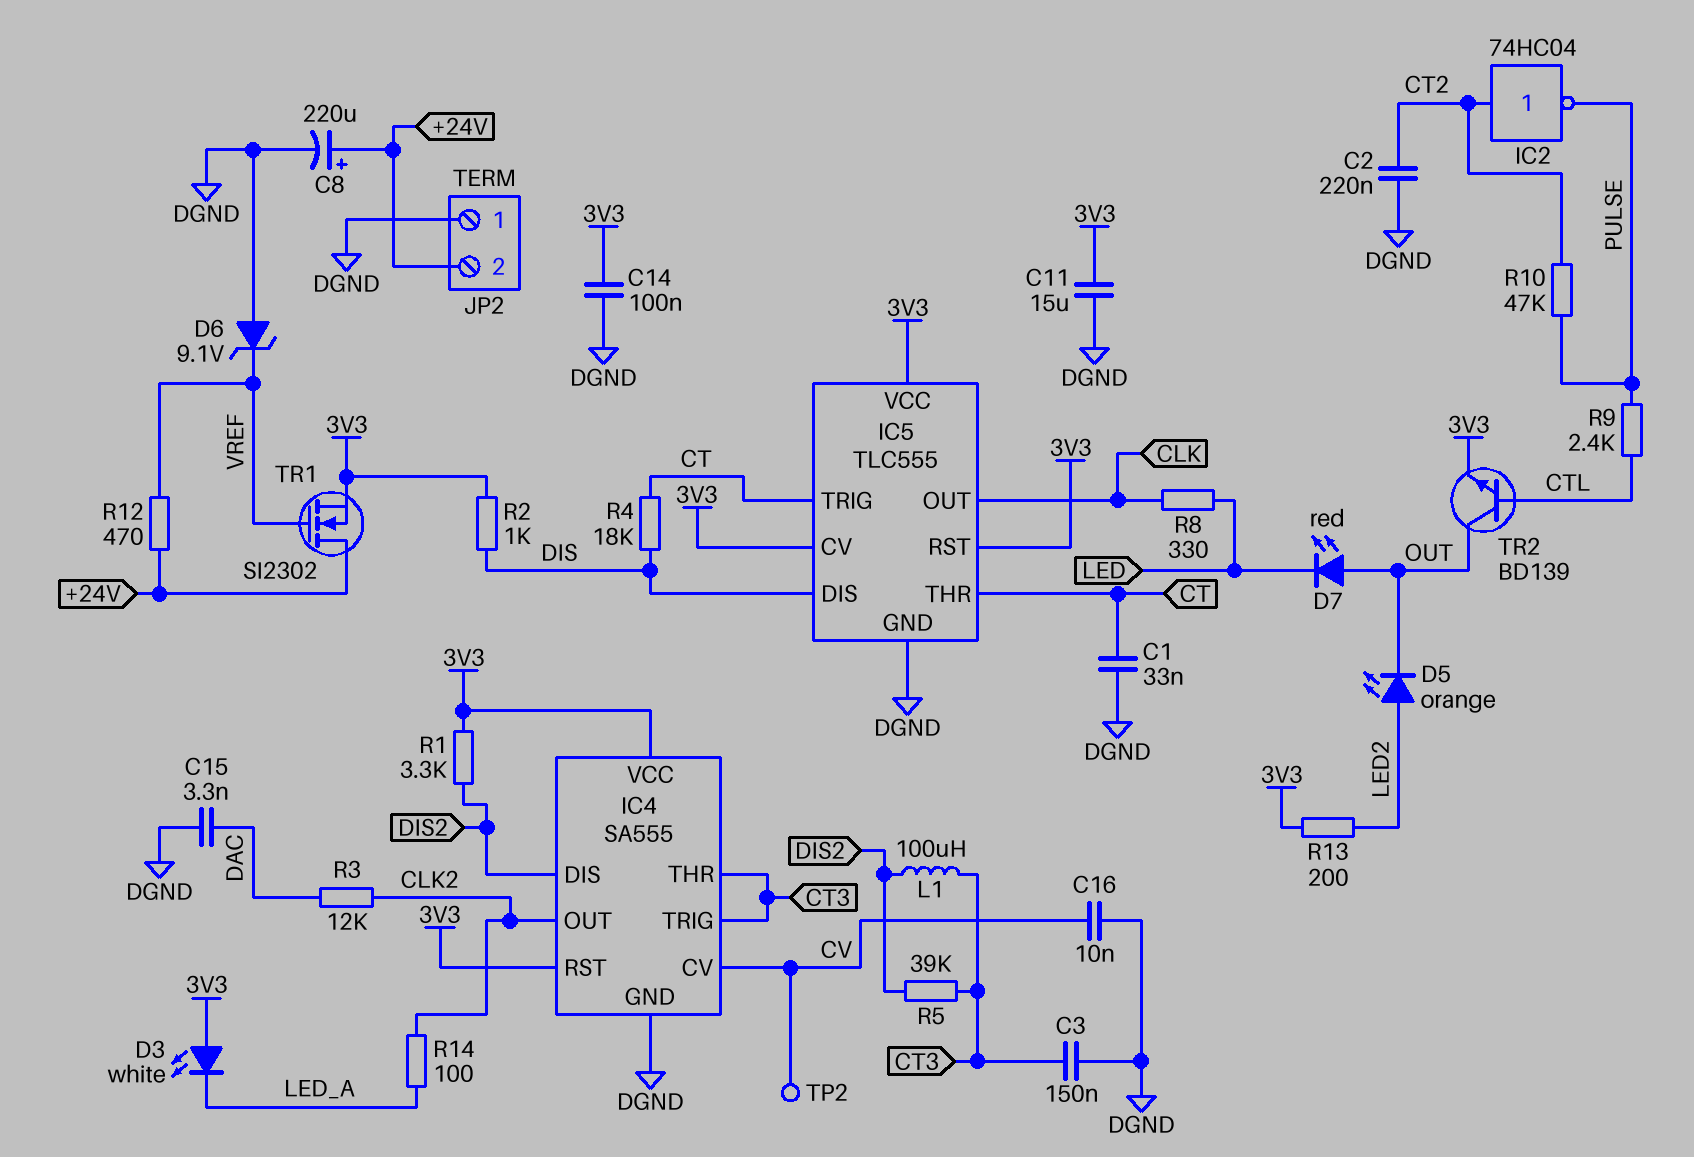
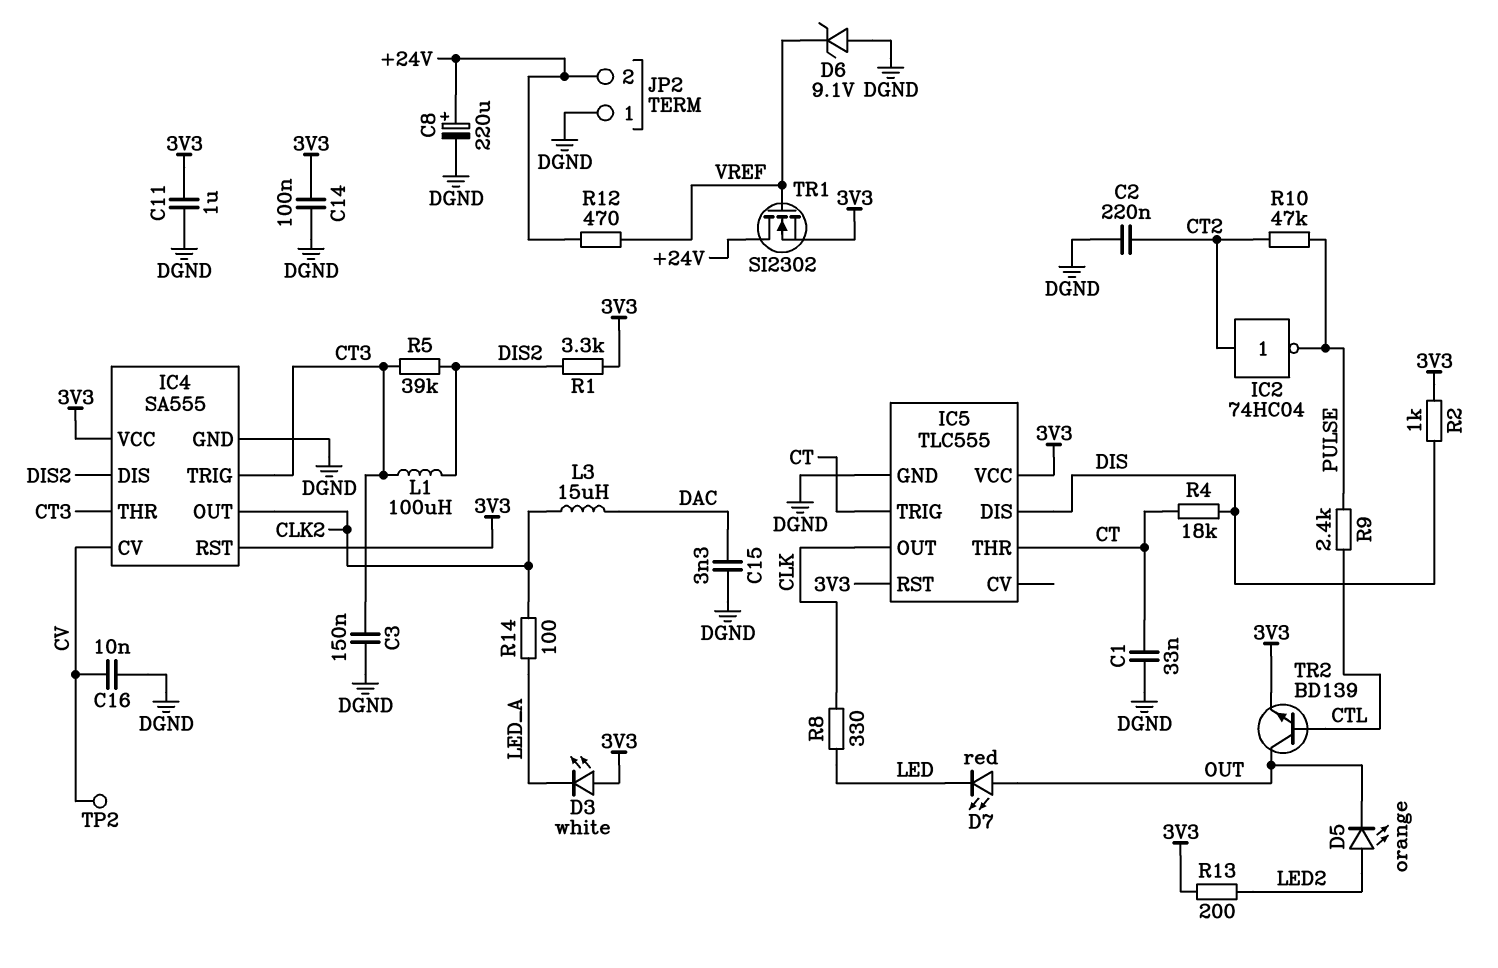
C11: 15uF (3V3, DGND) -> 1uF (3V3, DGND)
IC5 pin CV: 3V3 -> none
L3: none -> 15uH (CLK2, DAC)
R3: 12k (CLK2, DAC) -> none

